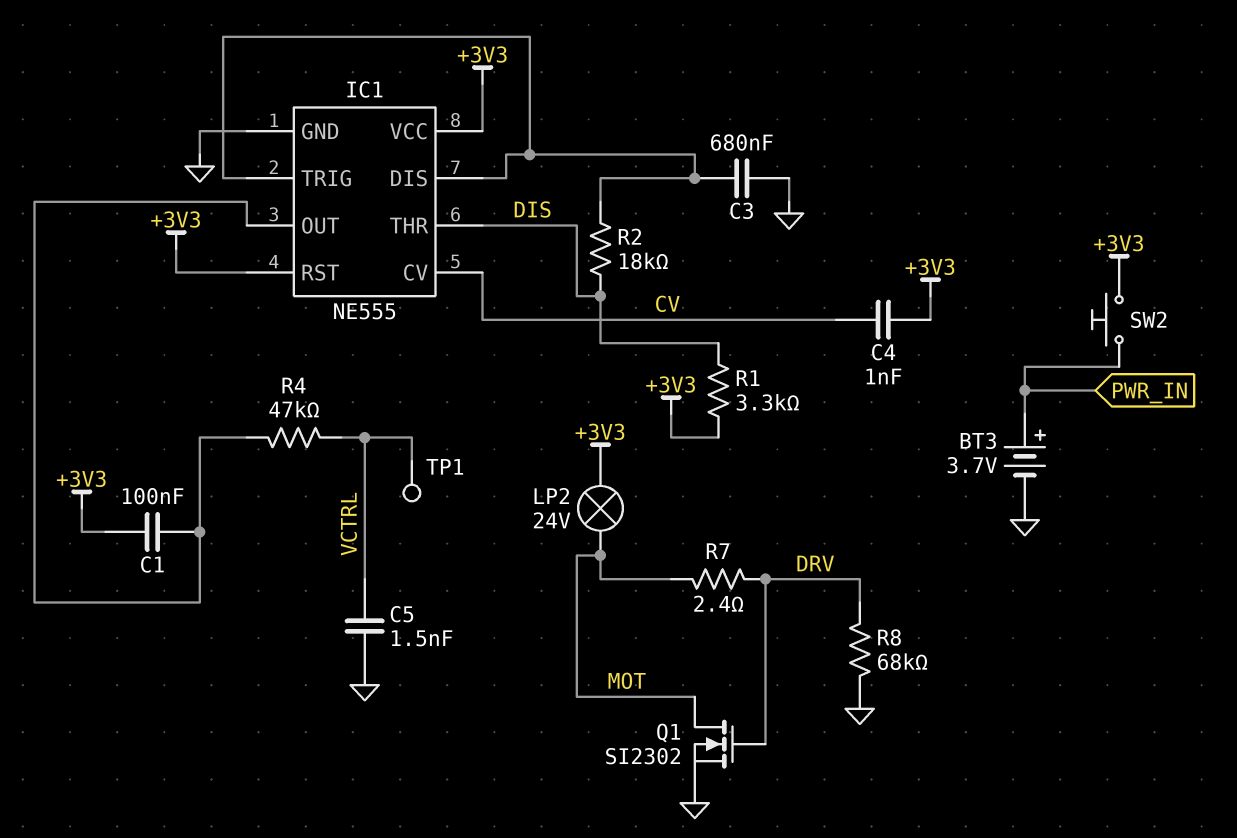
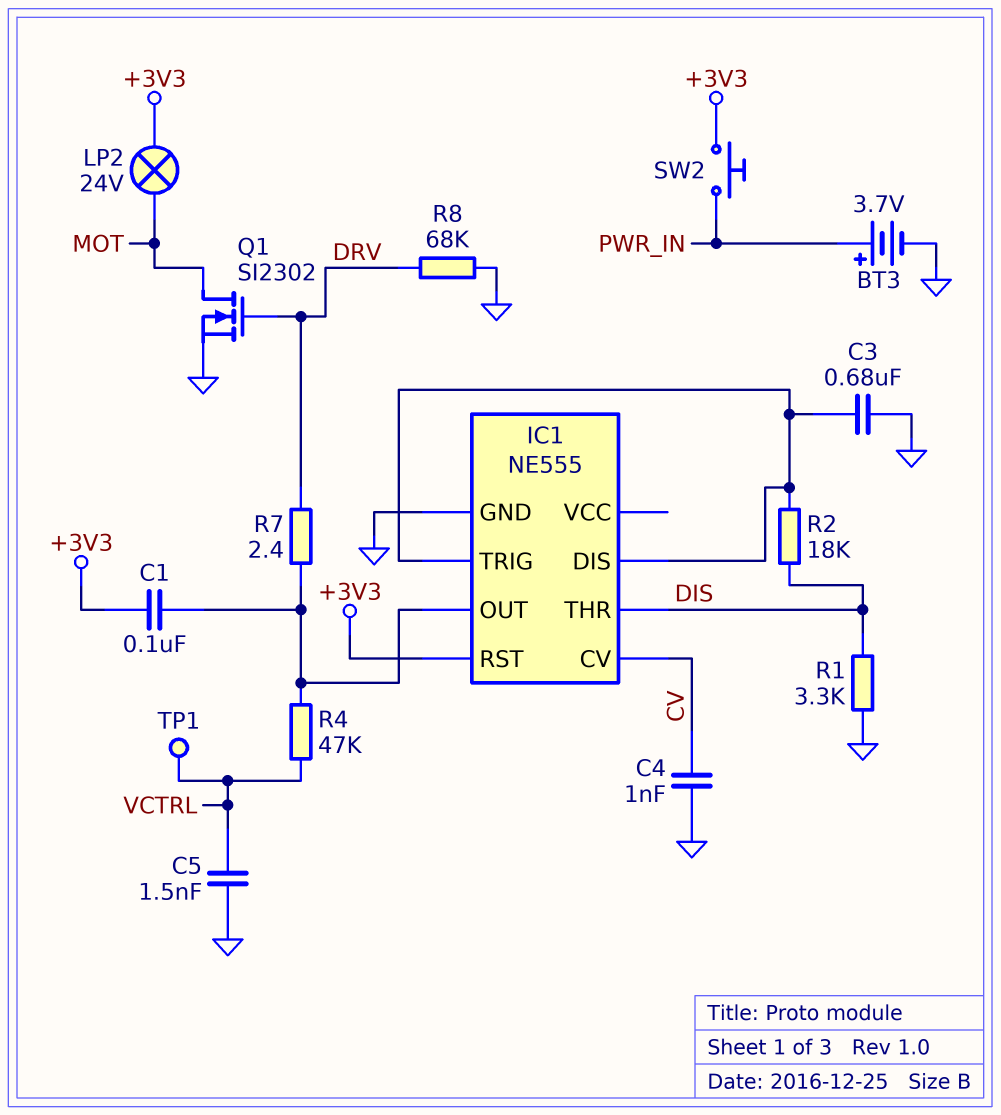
C4: 1nF (+3V3, CV) -> 1nF (CV, GND)
IC1 pin VCC: +3V3 -> none
R1: 3.3k (+3V3, DIS) -> 3.3k (DIS, GND)
R7: 2.4 (DRV, MOT) -> 2.4 (DRV, IC1/OUT)

